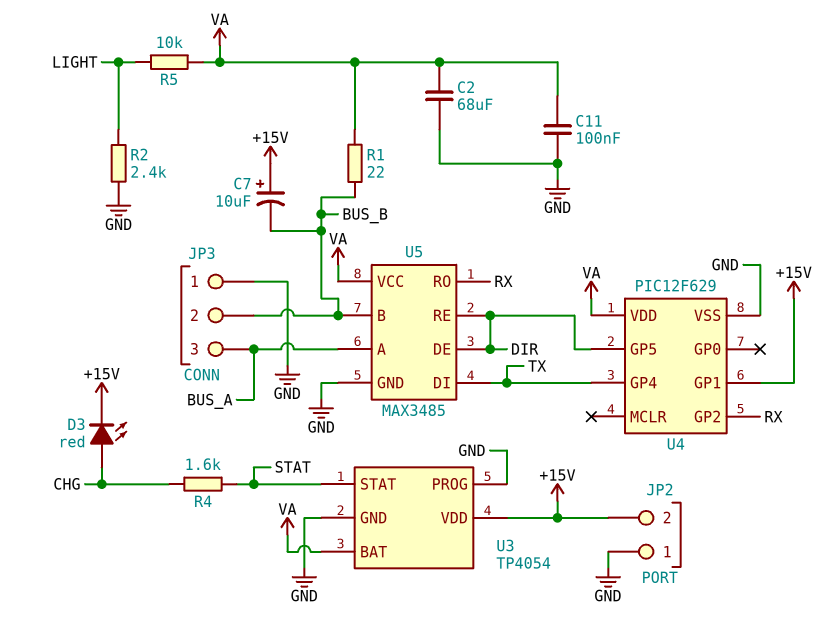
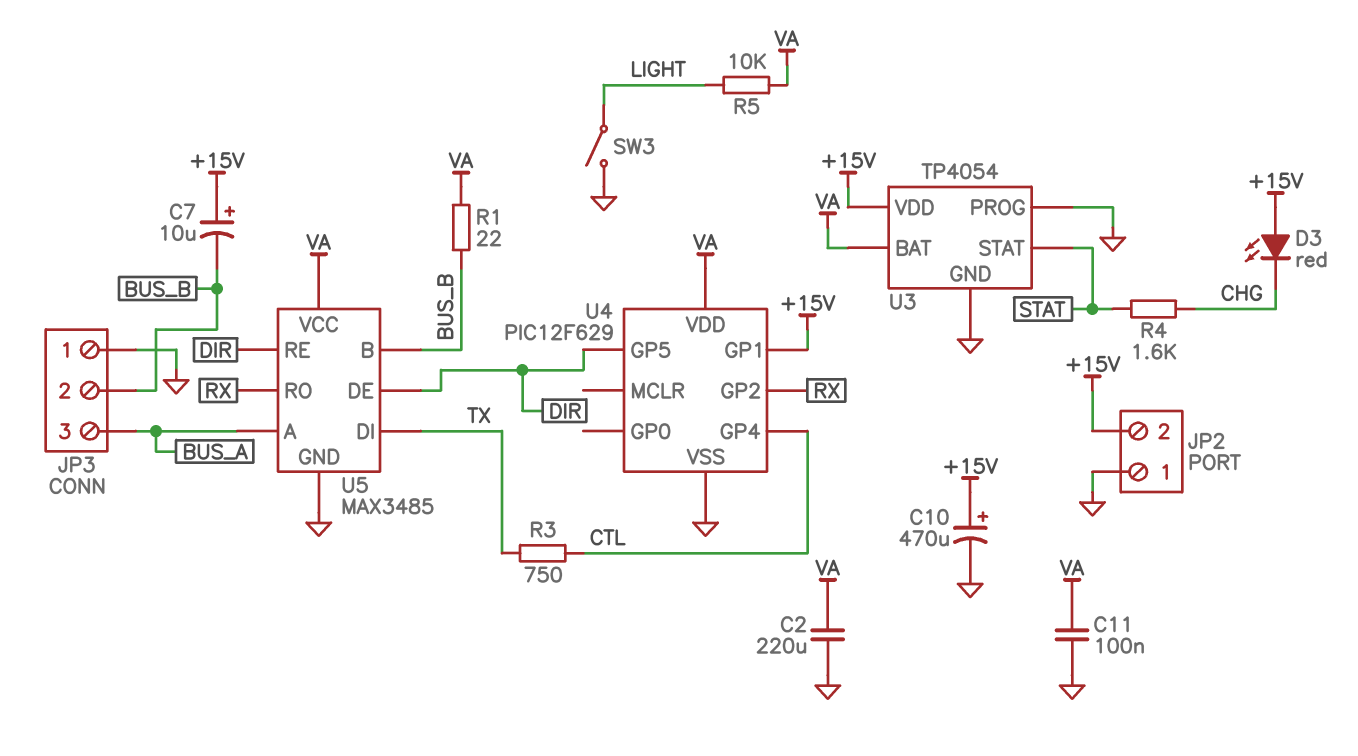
C2: 68uF (GND, VA) -> 220uF (GND, VA)
C10: none -> 470uF (plus +15V, minus GND)
D3: LED red (A CHG, K +15V) -> LED red (A +15V, K CHG)
R2: 2.4k (GND, LIGHT) -> none
R3: none -> 750 (CTL, TX)
SW3: none -> switch (GND, LIGHT)
U4 pin GP4: TX -> CTL

